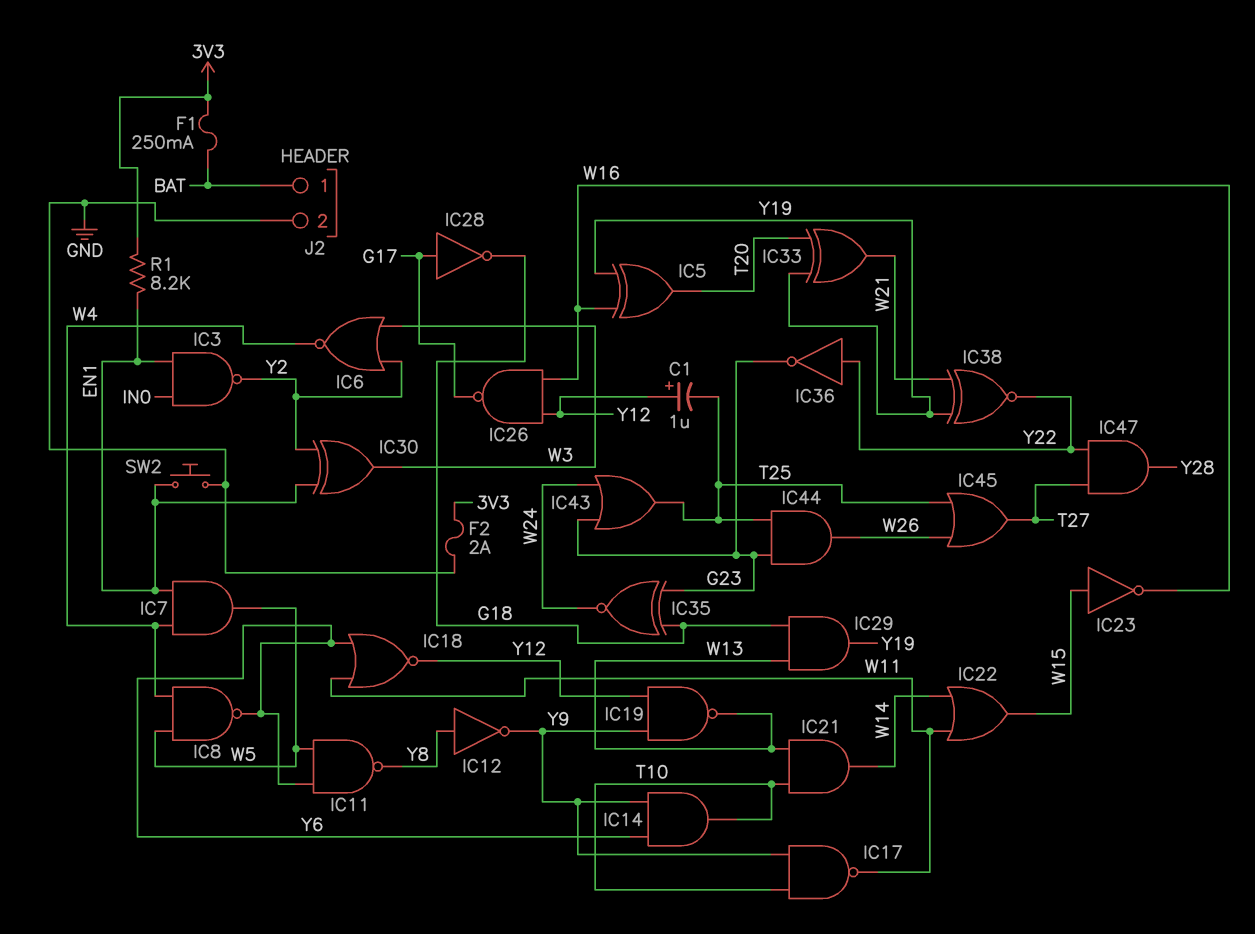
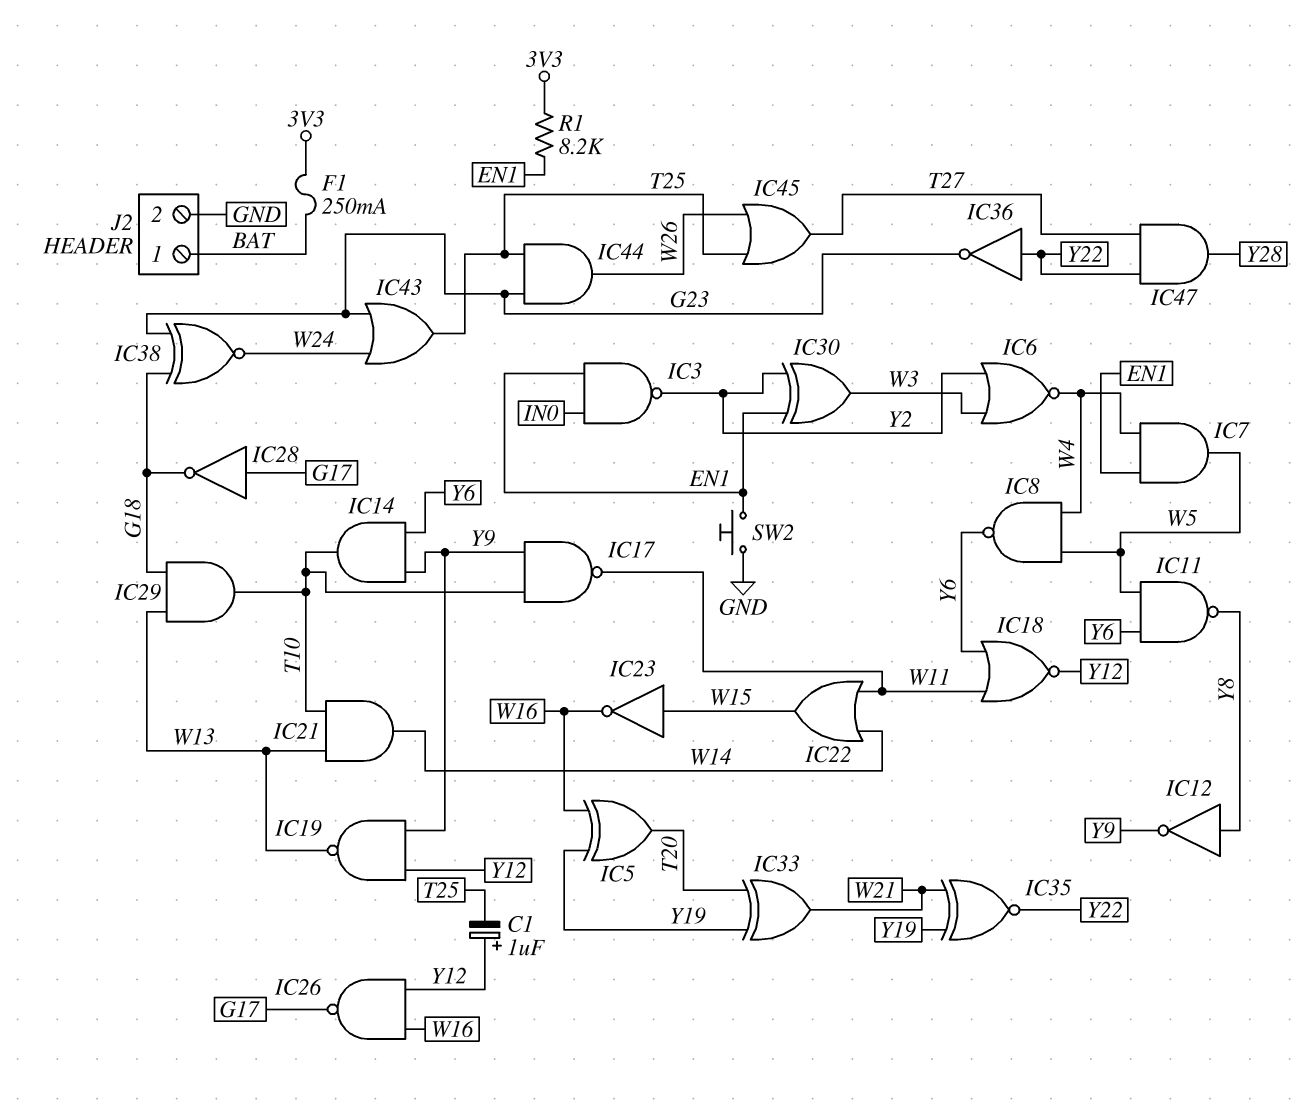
F2: 2A (3V3, GND) -> none
IC29: AND (in G18, in W13, out Y19) -> AND (in G18, in W13, out T10)
IC35: XNOR (in G18, in G23, out W24) -> XNOR (in W21, in Y19, out Y22)
IC38: XNOR (in W21, in Y19, out Y22) -> XNOR (in G18, in G23, out W24)

